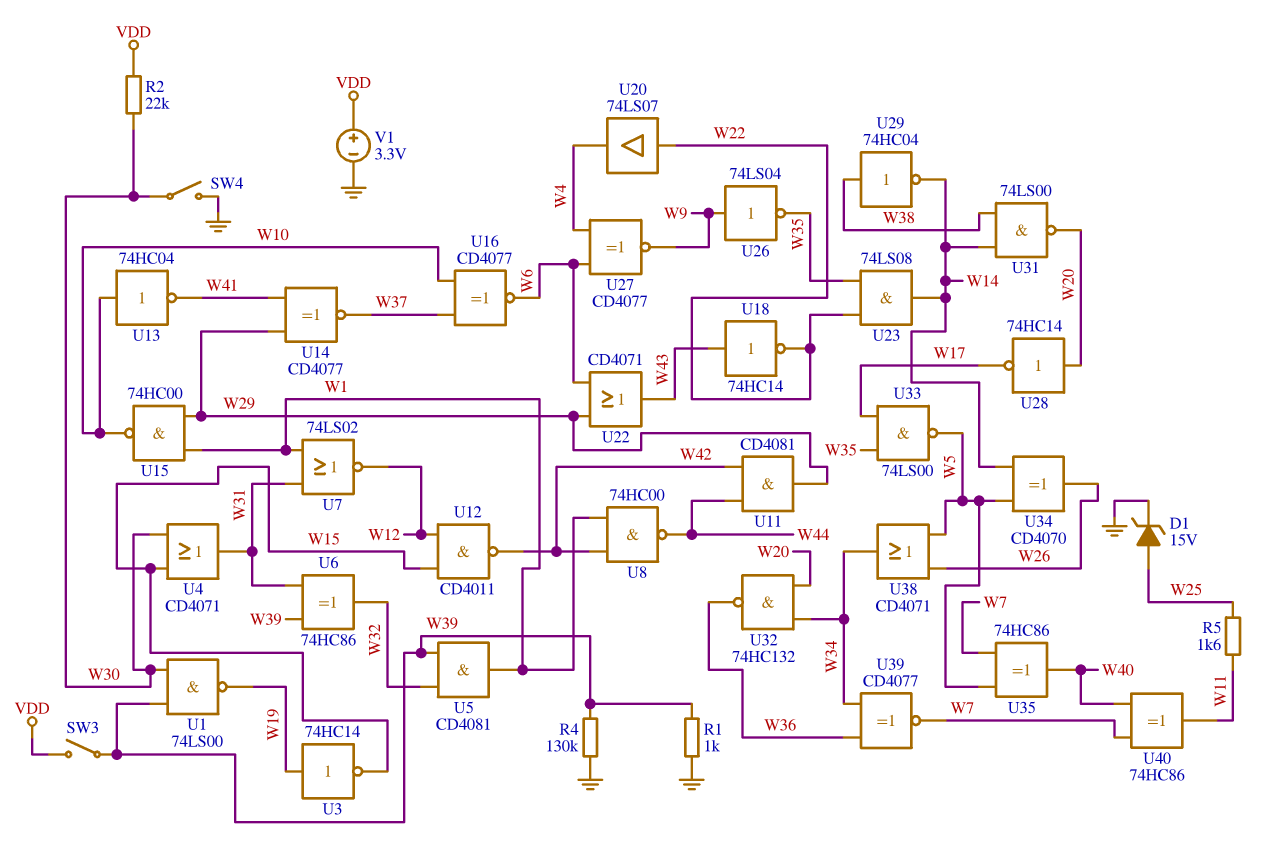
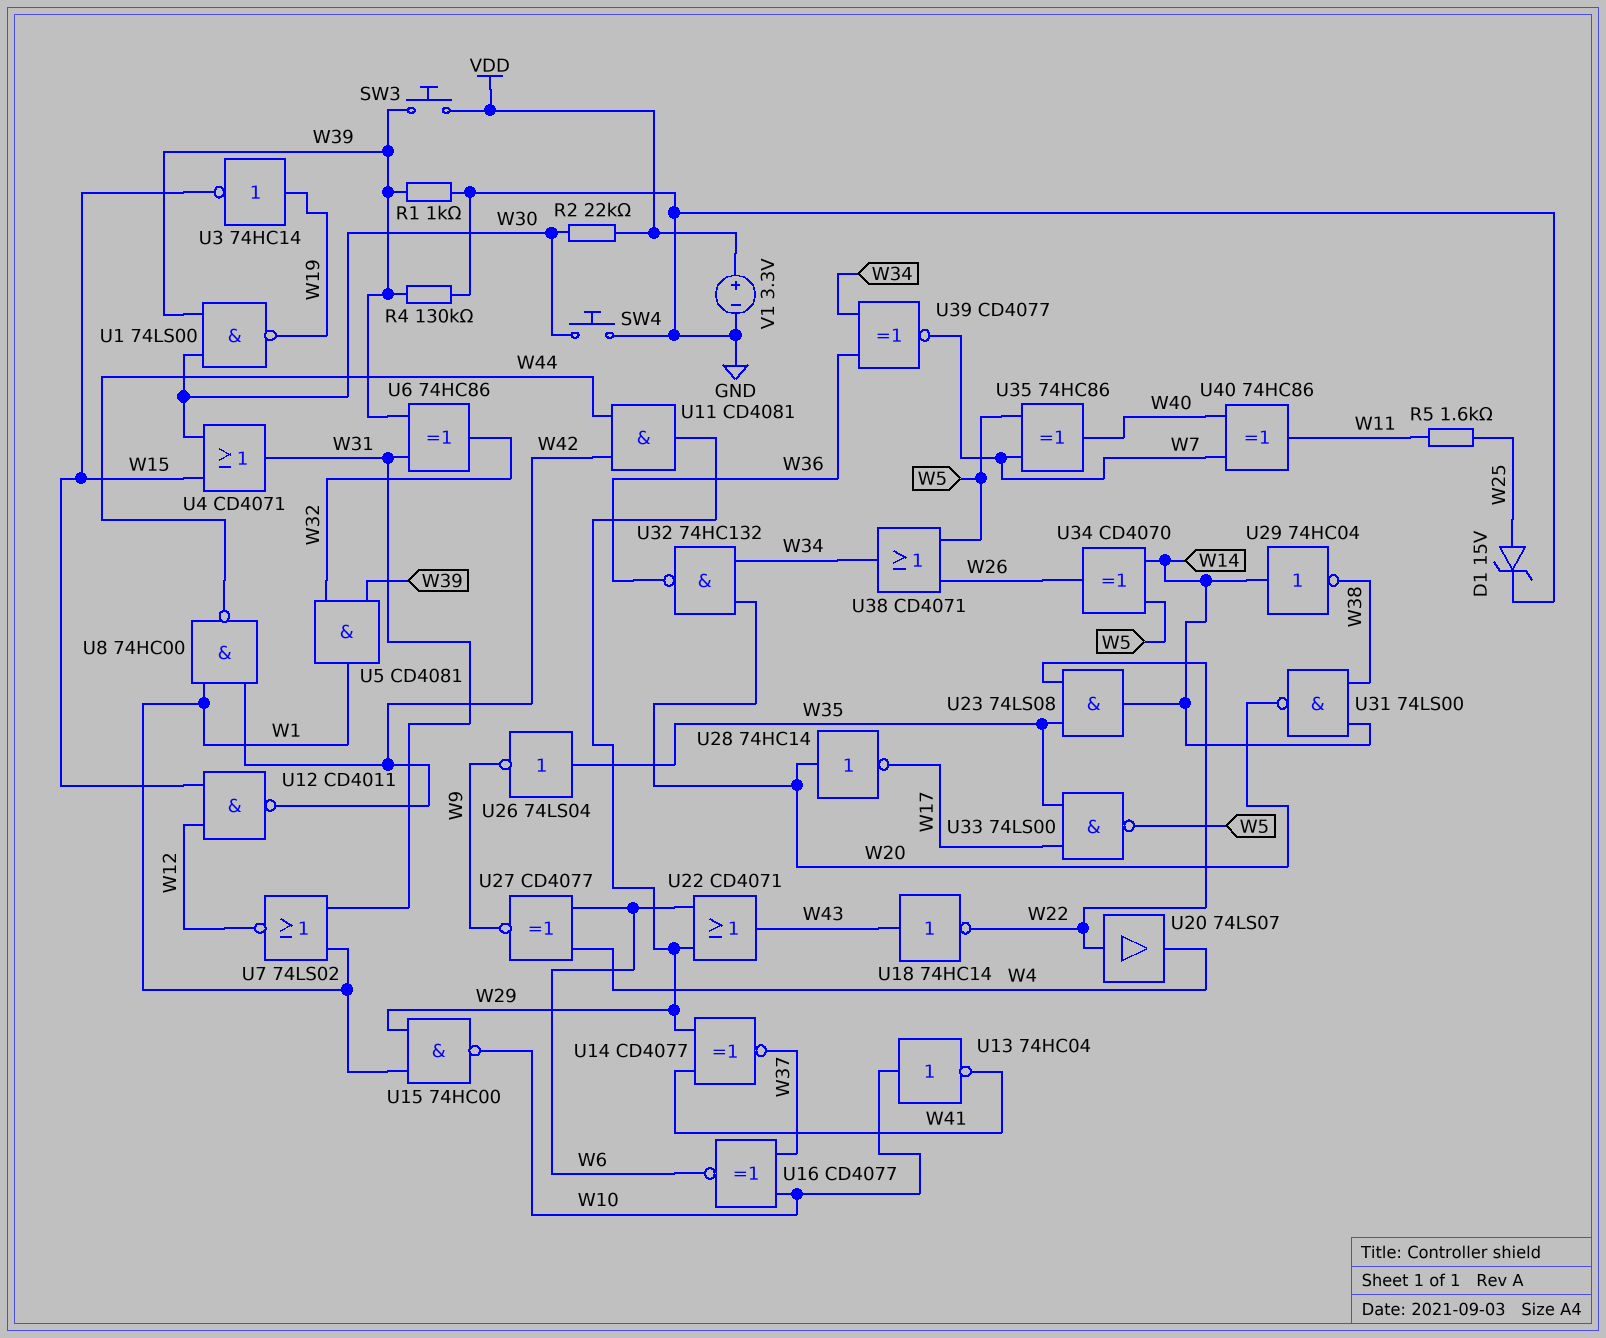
SW3: switch (VDD, W39) -> button (VDD, W39)
SW4: switch (GND, W30) -> button (GND, W30)
U26: NOT 74LS04 (in W9, out W35) -> NOT 74LS04 (in W35, out W9)
U29: NOT 74HC04 (in W38, out W14) -> NOT 74HC04 (in W14, out W38)

